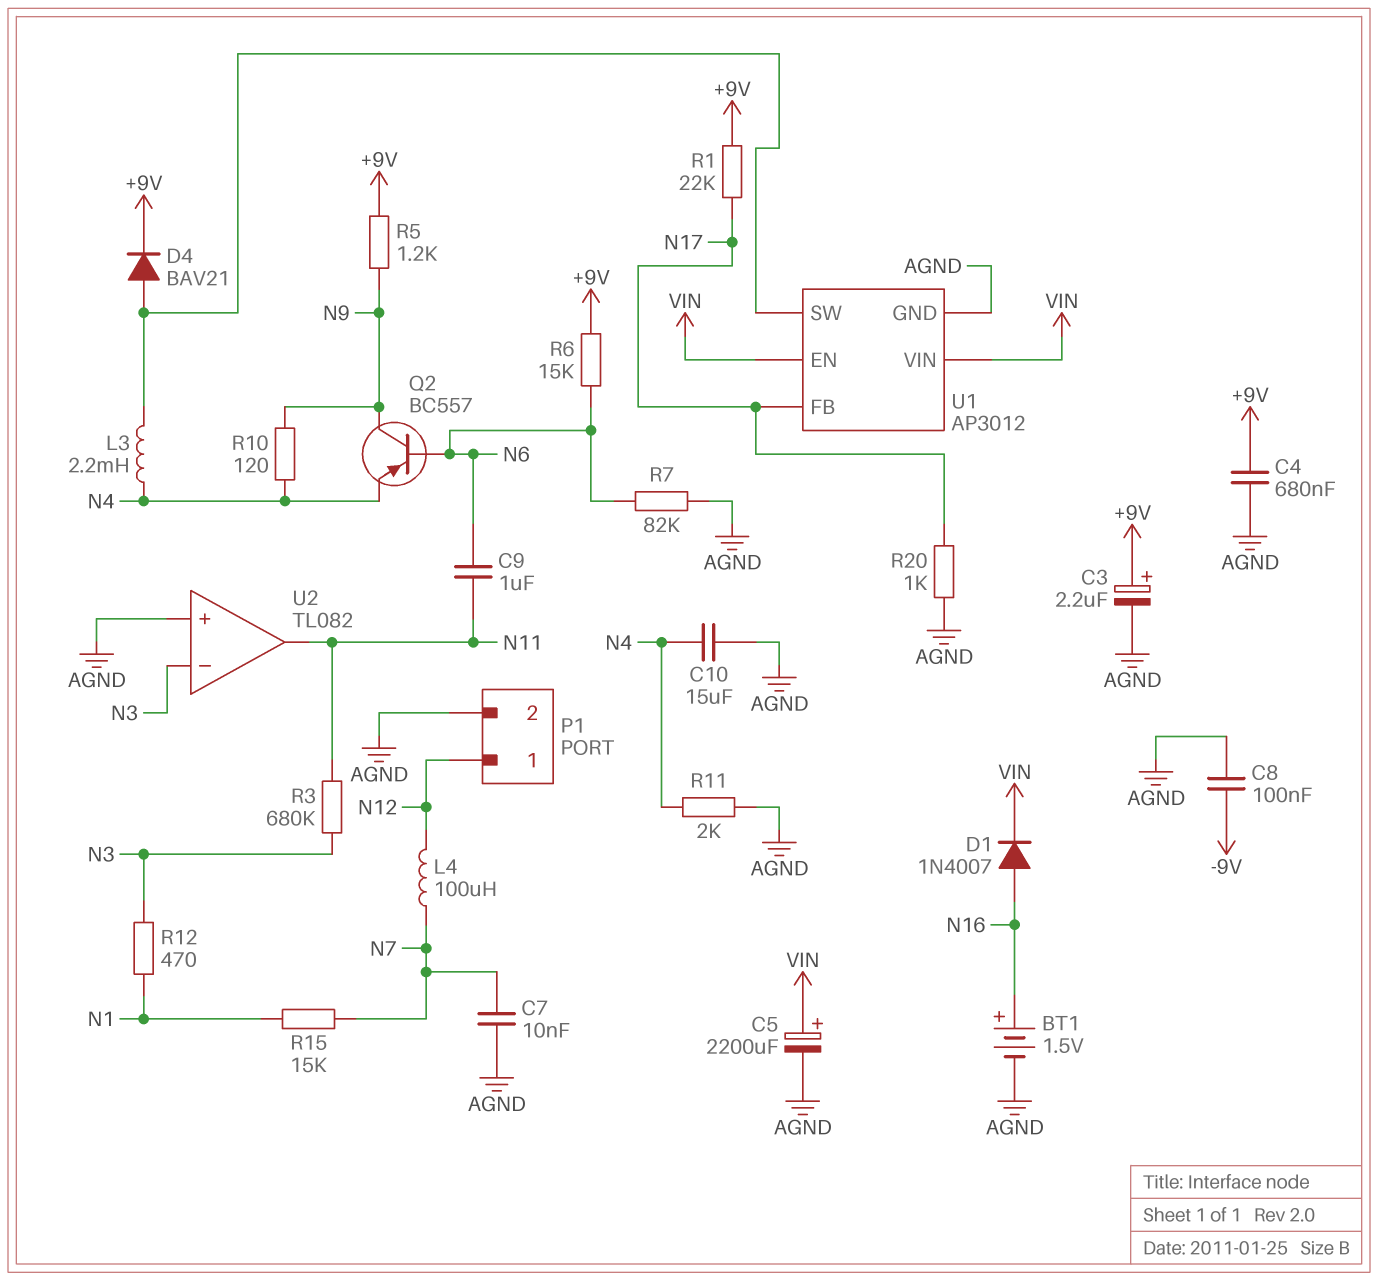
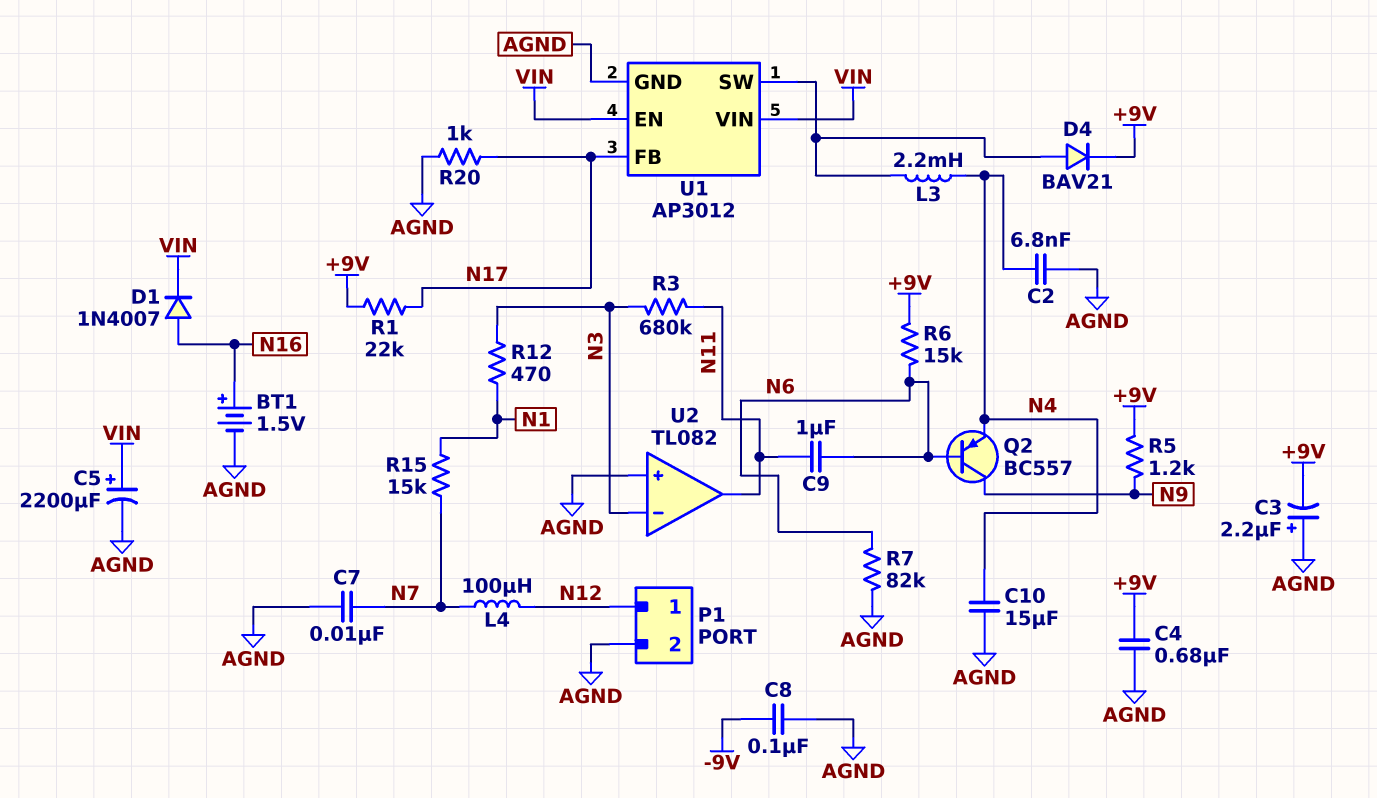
C2: none -> 6.8nF (AGND, N4)
C3: 2.2uF (plus +9V, minus AGND) -> 2.2uF (plus AGND, minus +9V)
R10: 120 (N4, N9) -> none
R11: 2k (AGND, N4) -> none

